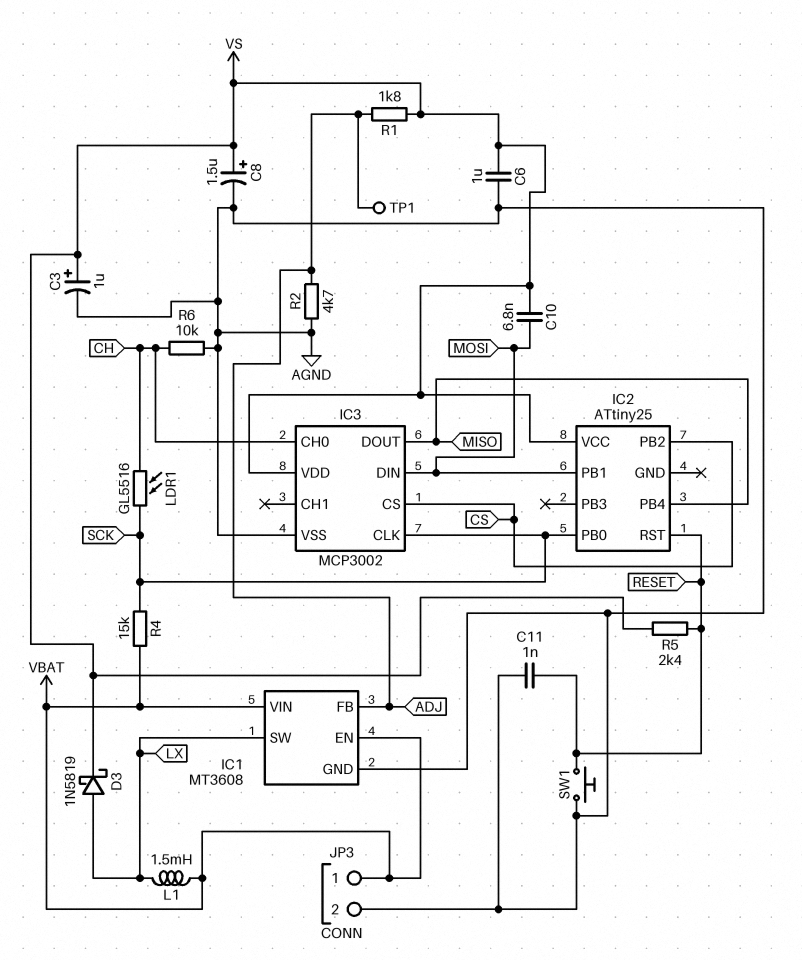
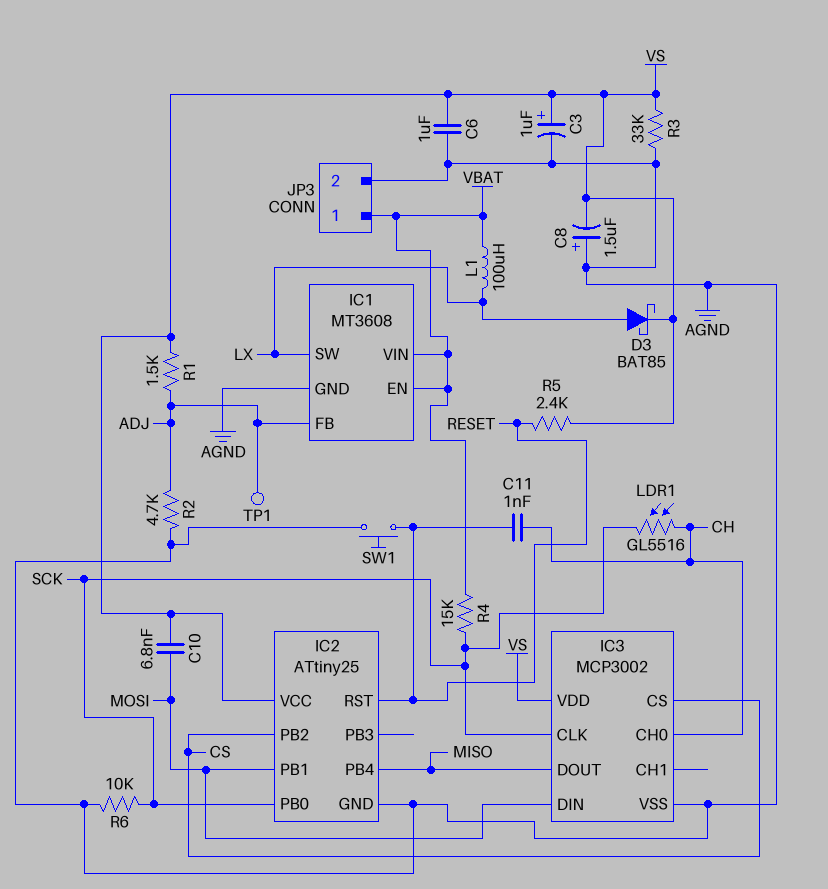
C8: 1.5uF (plus VS, minus AGND) -> 1.5uF (plus AGND, minus VS)
C11: 1nF (AGND, RESET) -> 1nF (CH, RESET)
D3: schottky 1N5819 (A LX, K VS) -> schottky BAT85 (A LX, K VS)
IC2 pin GND: none -> AGND
L1: 1.5mH (LX, VBAT) -> 100uH (LX, VBAT)
R1: 1.8k (ADJ, VS) -> 1.5k (ADJ, VS)
R3: none -> 33k (AGND, VS)
R6: 10k (AGND, CH) -> 10k (AGND, SCK)

